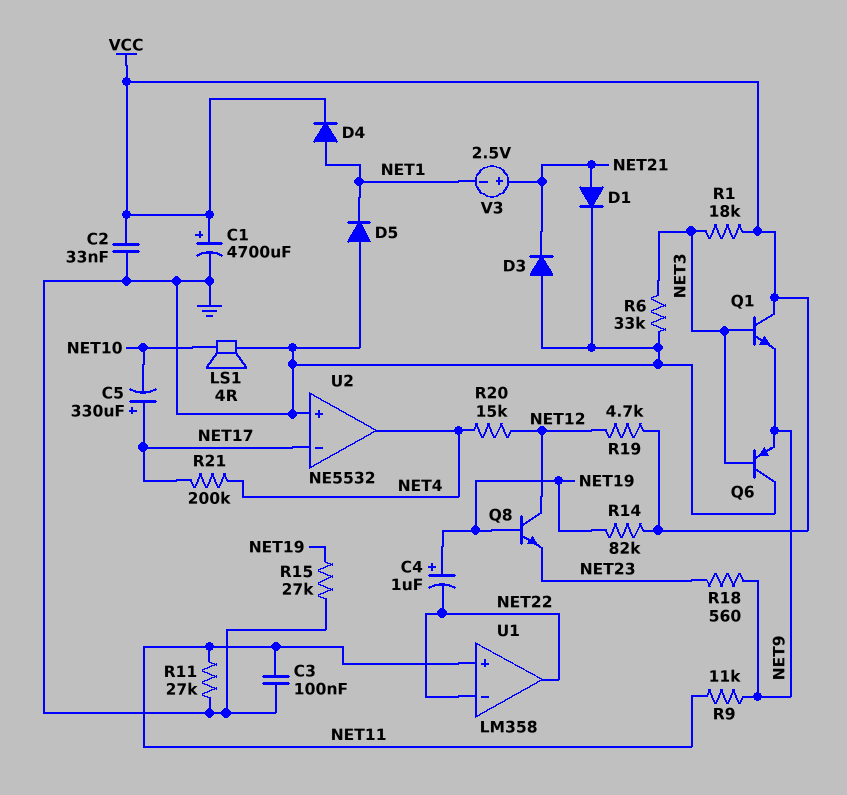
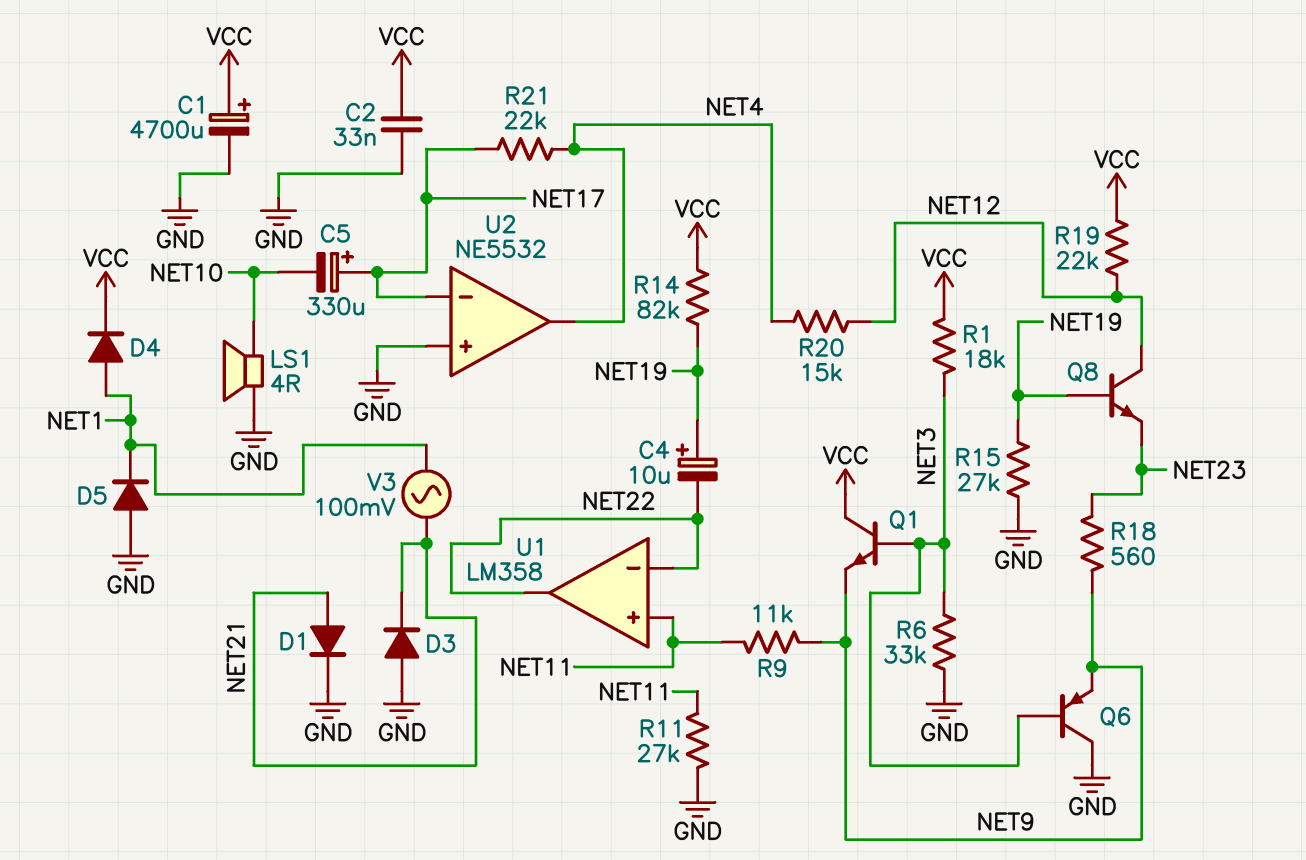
C3: 100nF (GND, NET11) -> none
C4: 1uF (plus NET19, minus NET22) -> 10uF (plus NET19, minus NET22)
R19: 4.7k (NET12, VCC) -> 22k (NET12, VCC)
R21: 200k (NET4, NET17) -> 22k (NET4, NET17)
V3: 2.5V (plus NET21, minus NET1) -> AC 100mV (NET1, NET21)

